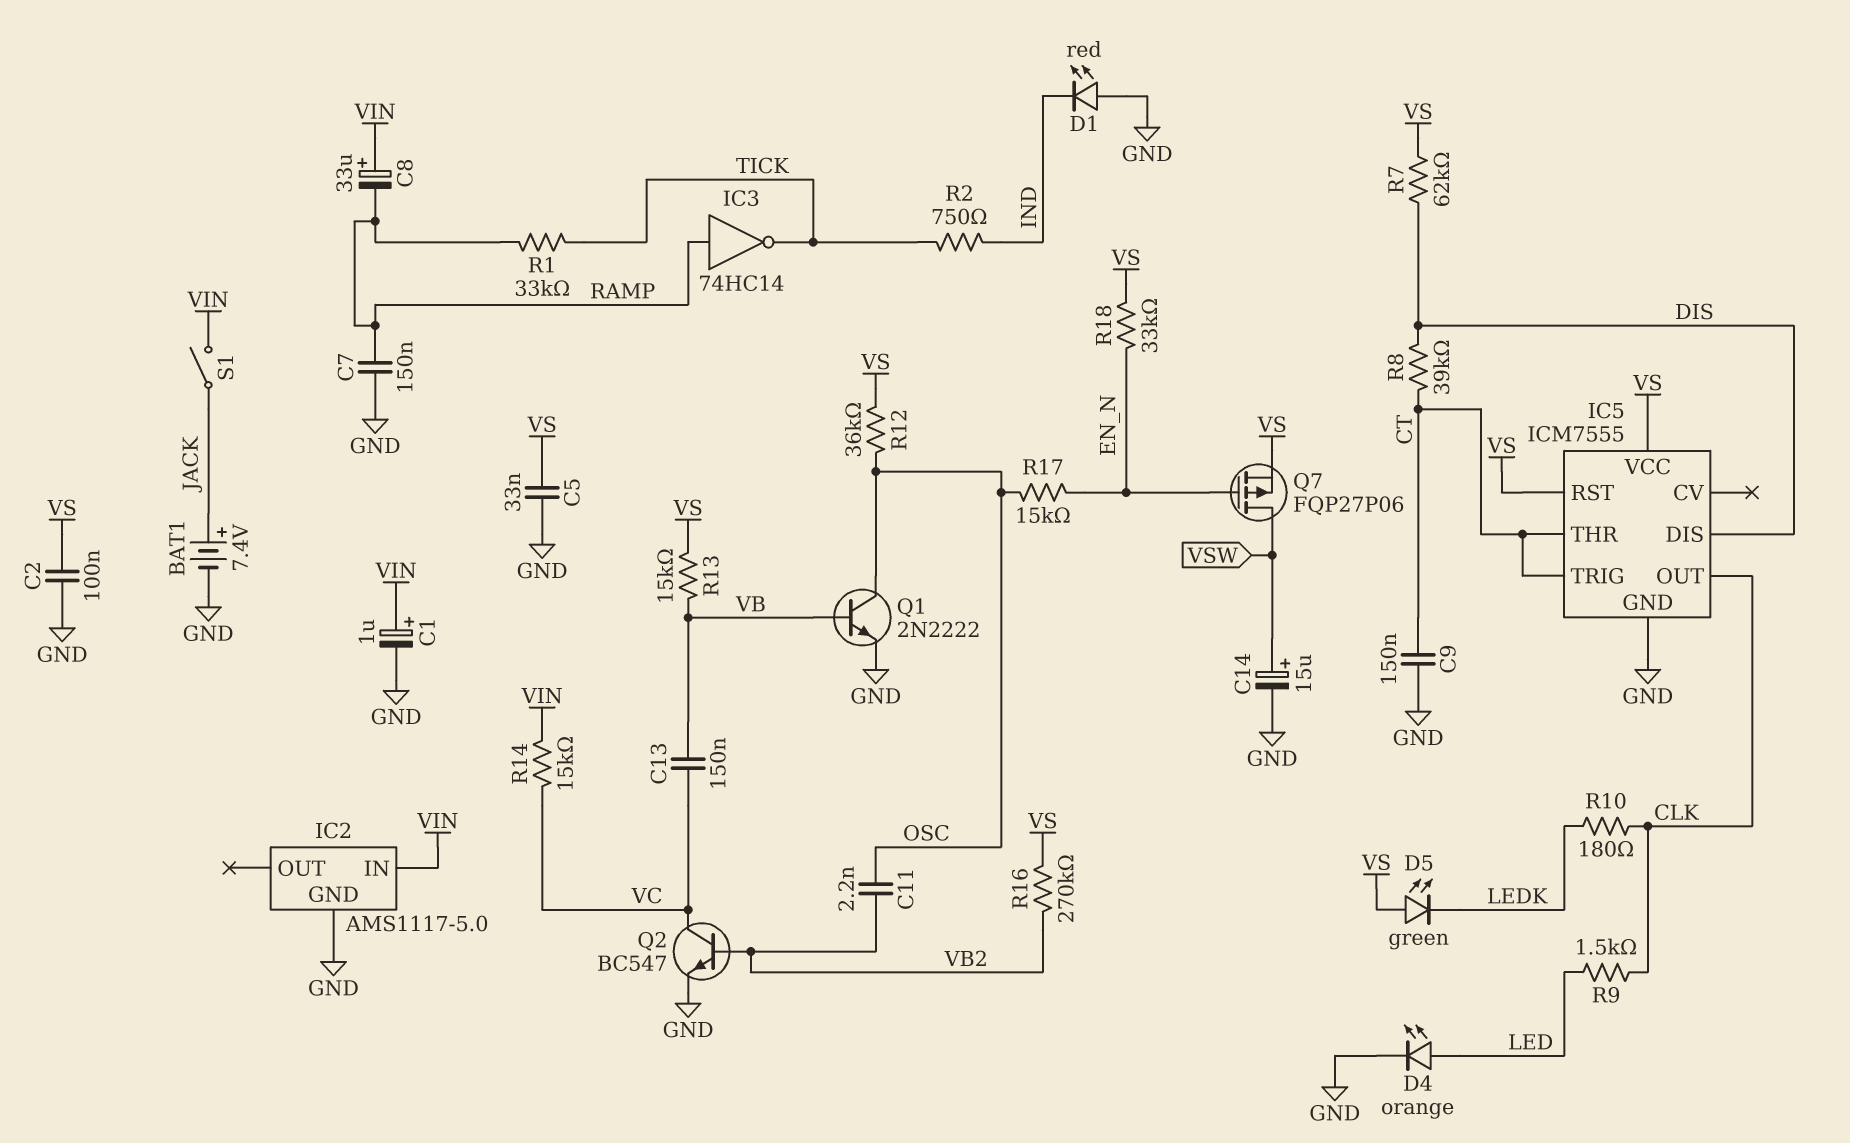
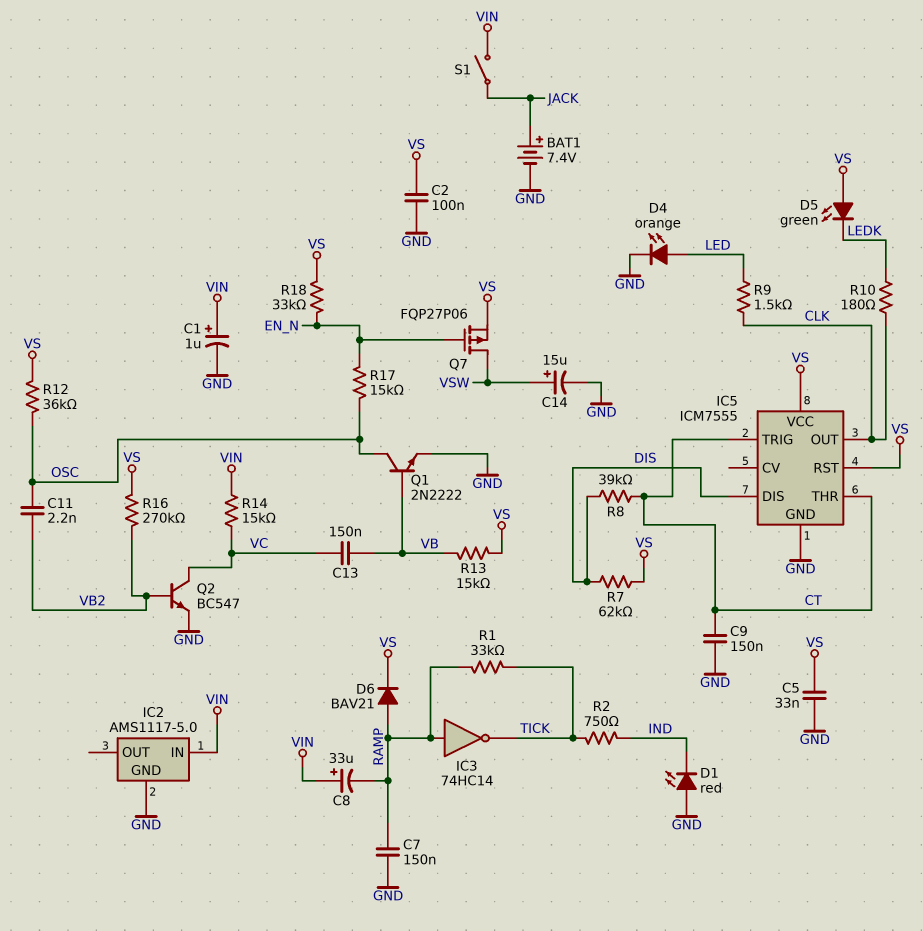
D6: none -> diode BAV21 (A RAMP, K VS)

